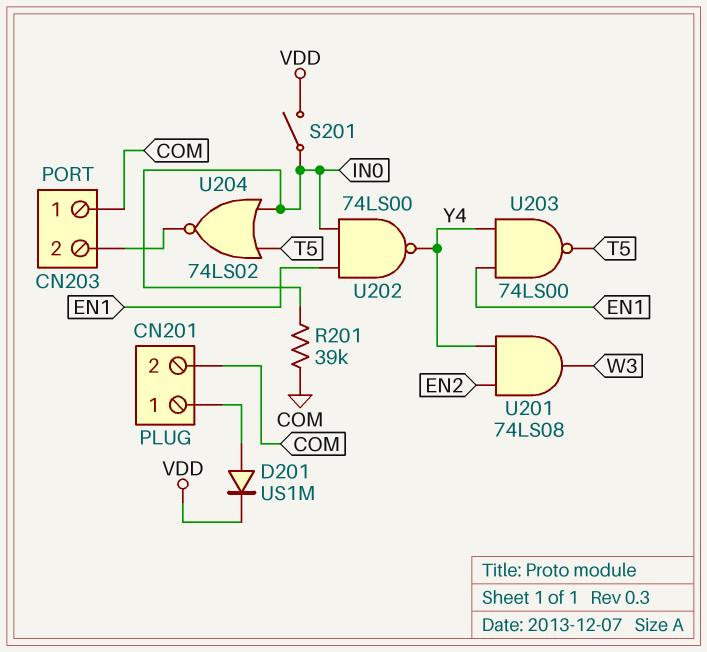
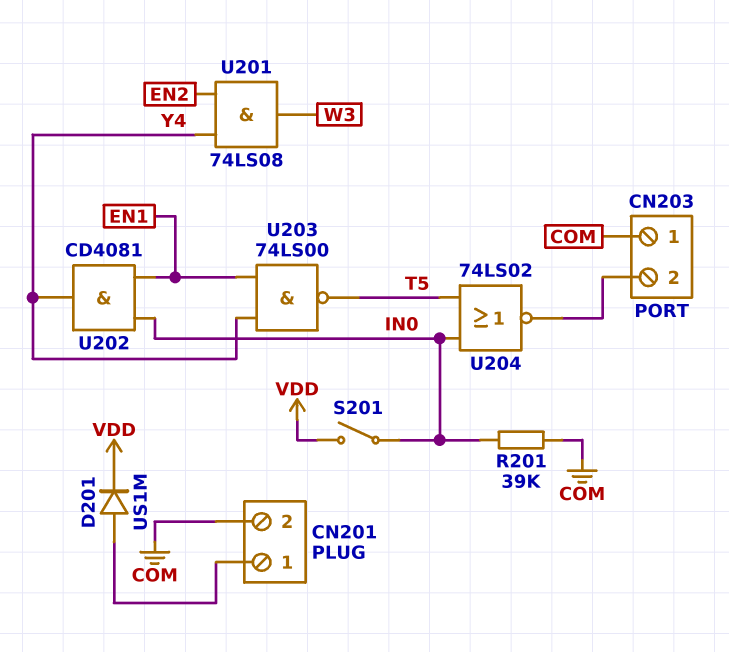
U202: NAND 74LS00 (in EN1, in IN0, out Y4) -> AND CD4081 (in EN1, in IN0, out Y4)

